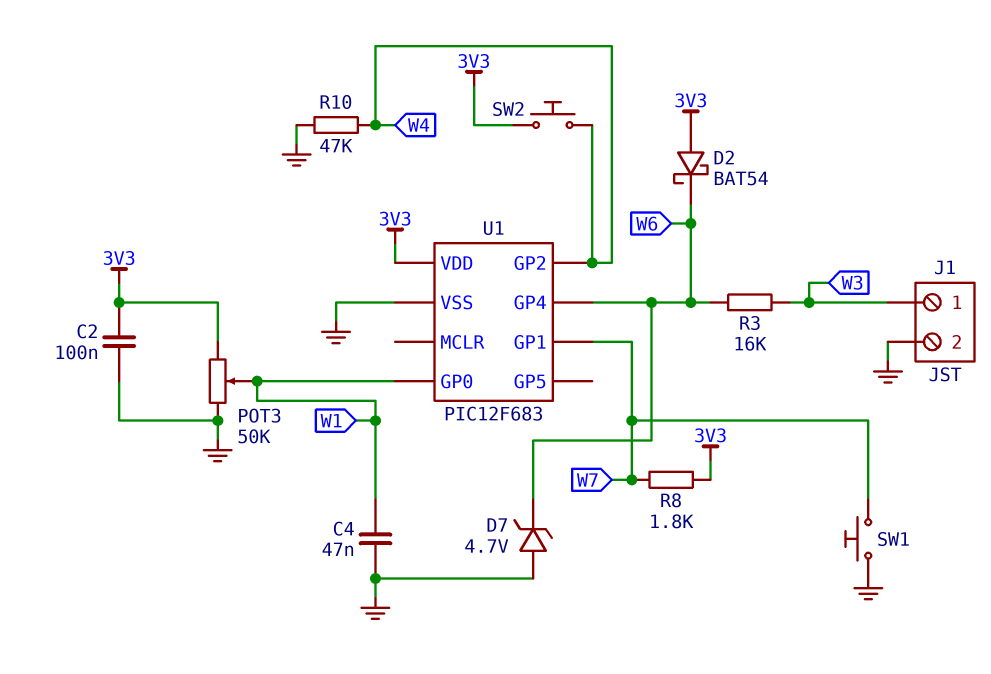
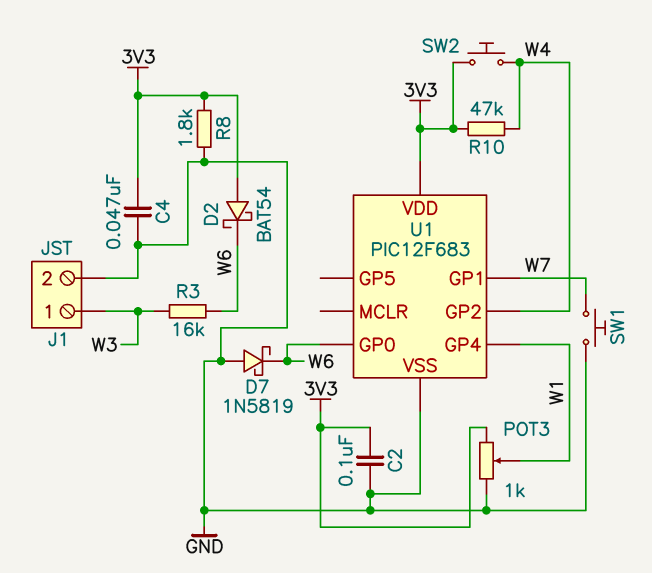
C4: 47nF (GND, W1) -> 47nF (3V3, GND)
D7: zener 4.7V (A GND, K W6) -> schottky 1N5819 (A GND, K W6)
POT3: 50k (3V3, GND, wiper W1) -> 1k (3V3, GND, wiper W1)
R8: 1.8k (3V3, W7) -> 1.8k (3V3, GND)
R10: 47k (GND, W4) -> 47k (3V3, W4)
U1 pin GP0: W1 -> W6
U1 pin GP4: W6 -> W1

